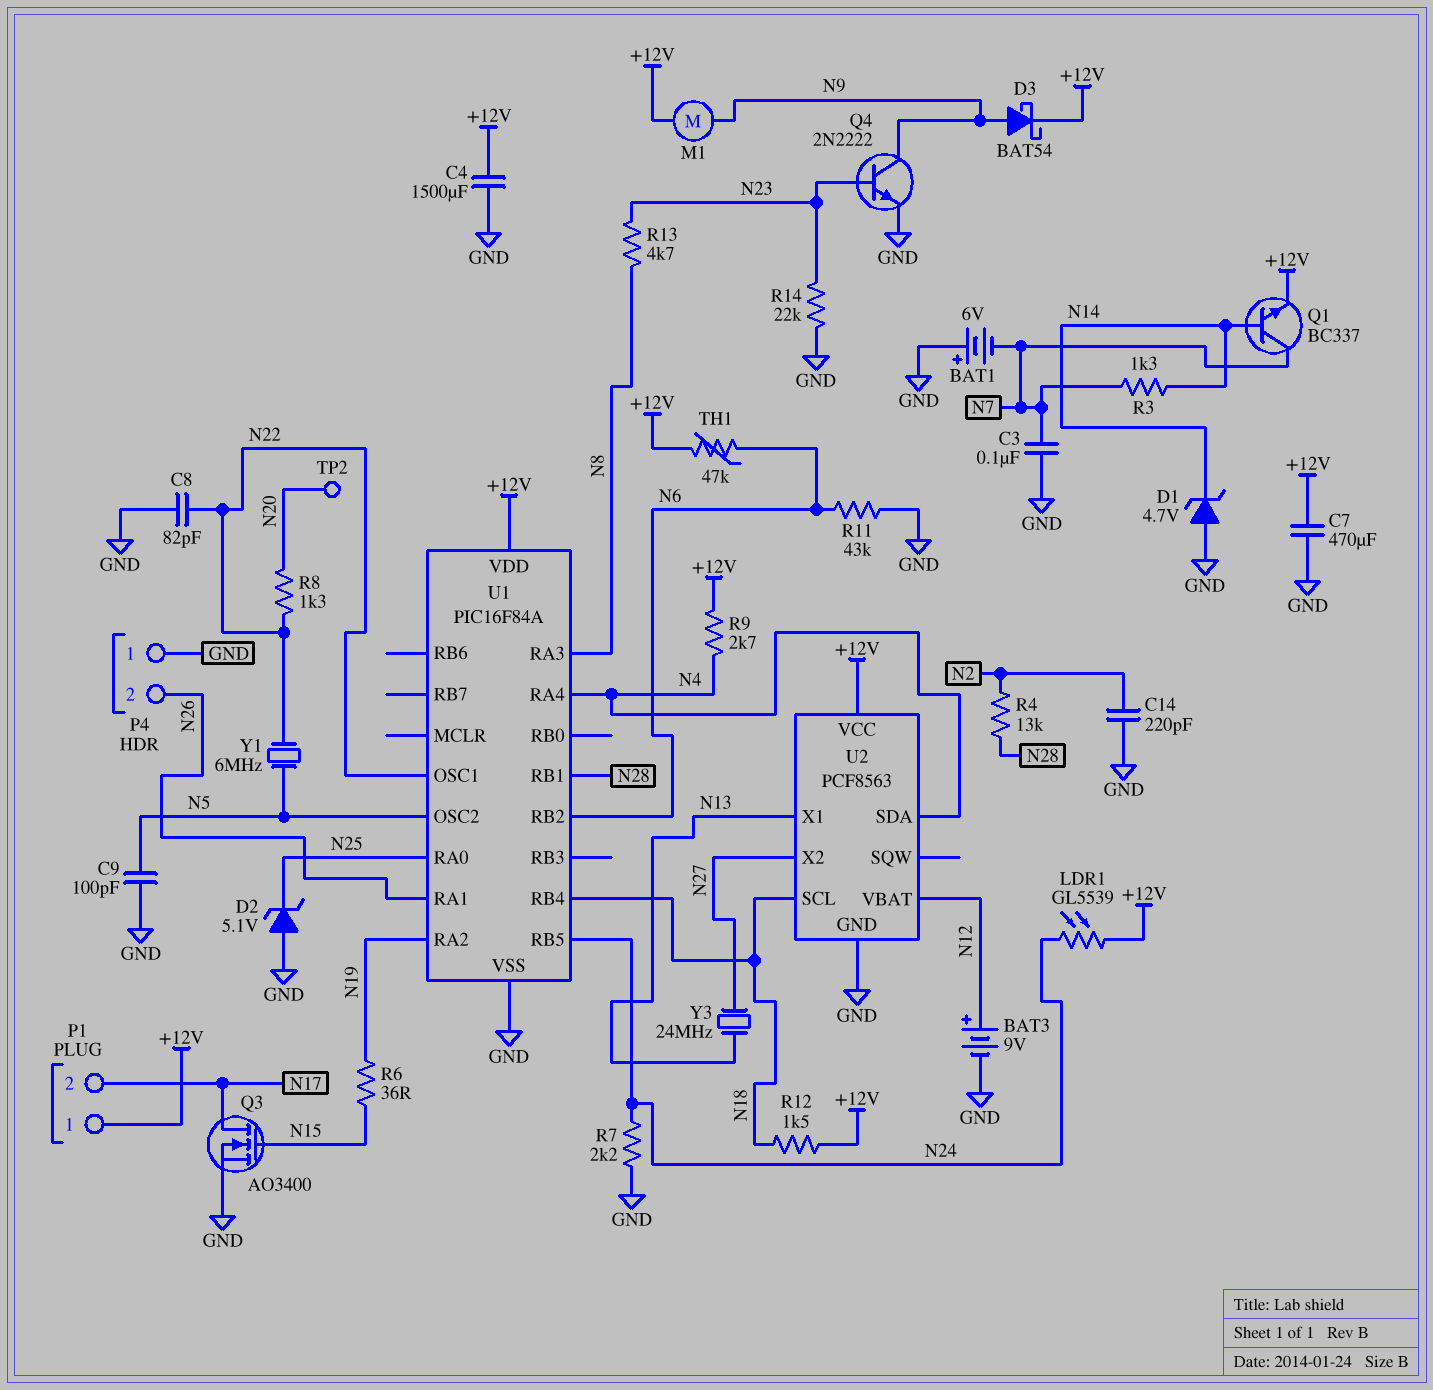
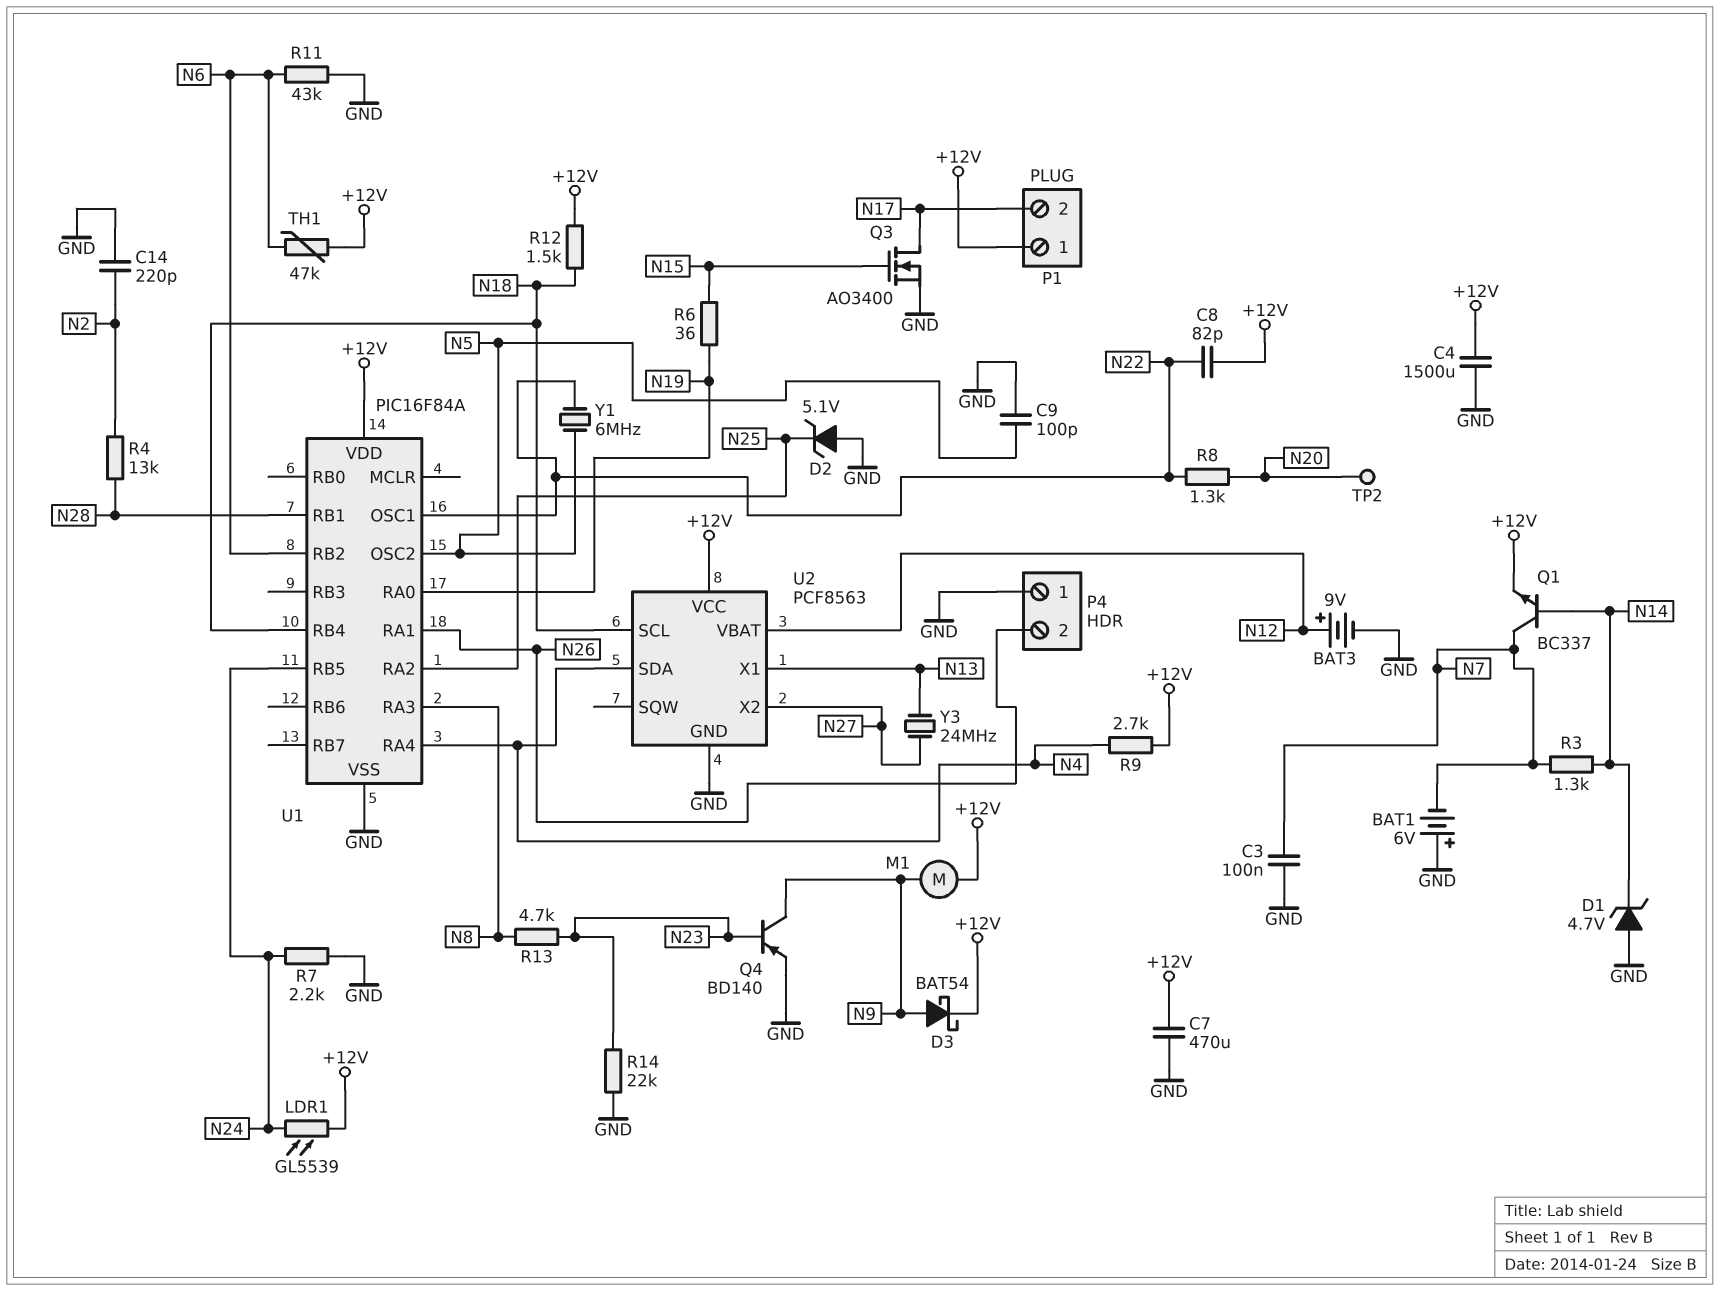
C8: 82pF (GND, N22) -> 82pF (+12V, N22)
Q4: NPN 2N2222 (B N23, C N9, E GND) -> PNP BD140 (B N23, C N9, E GND)
U1 pin RA0: N25 -> N19
U1 pin RA2: N19 -> N25

